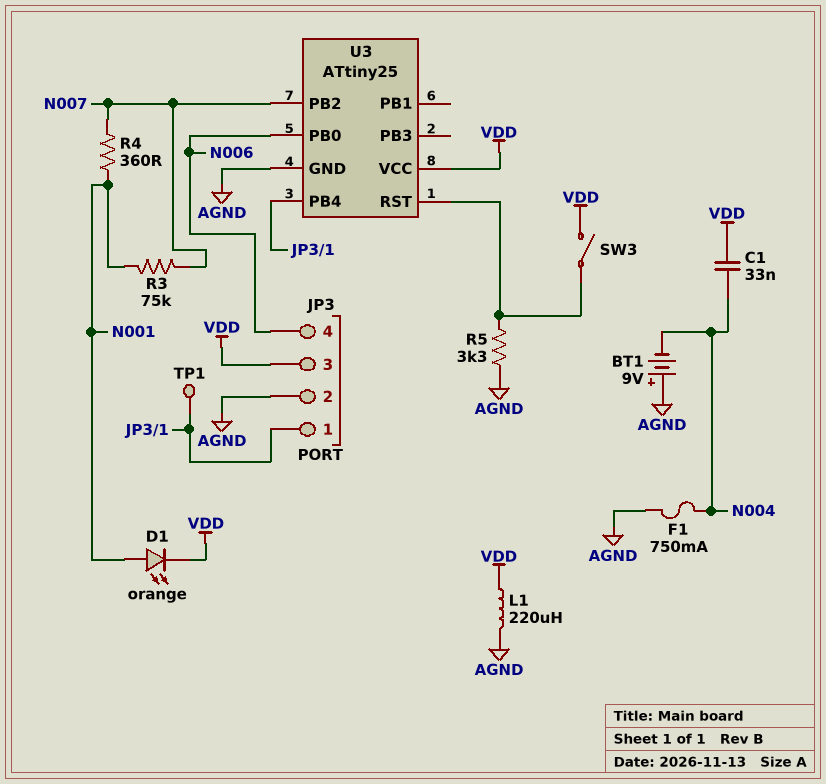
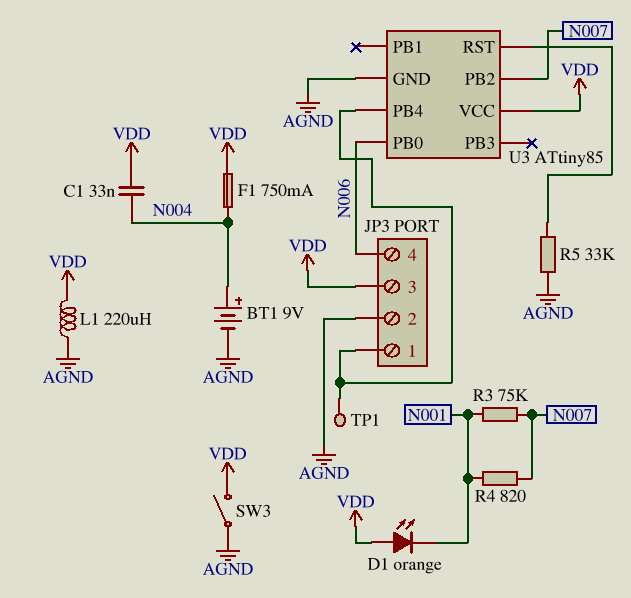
BT1: 9V (plus AGND, minus N004) -> 9V (plus N004, minus AGND)
D1: LED orange (A N001, K VDD) -> LED orange (A VDD, K N001)
F1: 750mA (AGND, N004) -> 750mA (N004, VDD)
R4: 360 (N001, N007) -> 820 (N001, N007)
R5: 3.3k (AGND, U3/RST) -> 33k (AGND, U3/RST)
SW3: switch (U3/RST, VDD) -> switch (AGND, VDD)
U3: ATtiny25 -> ATtiny85

